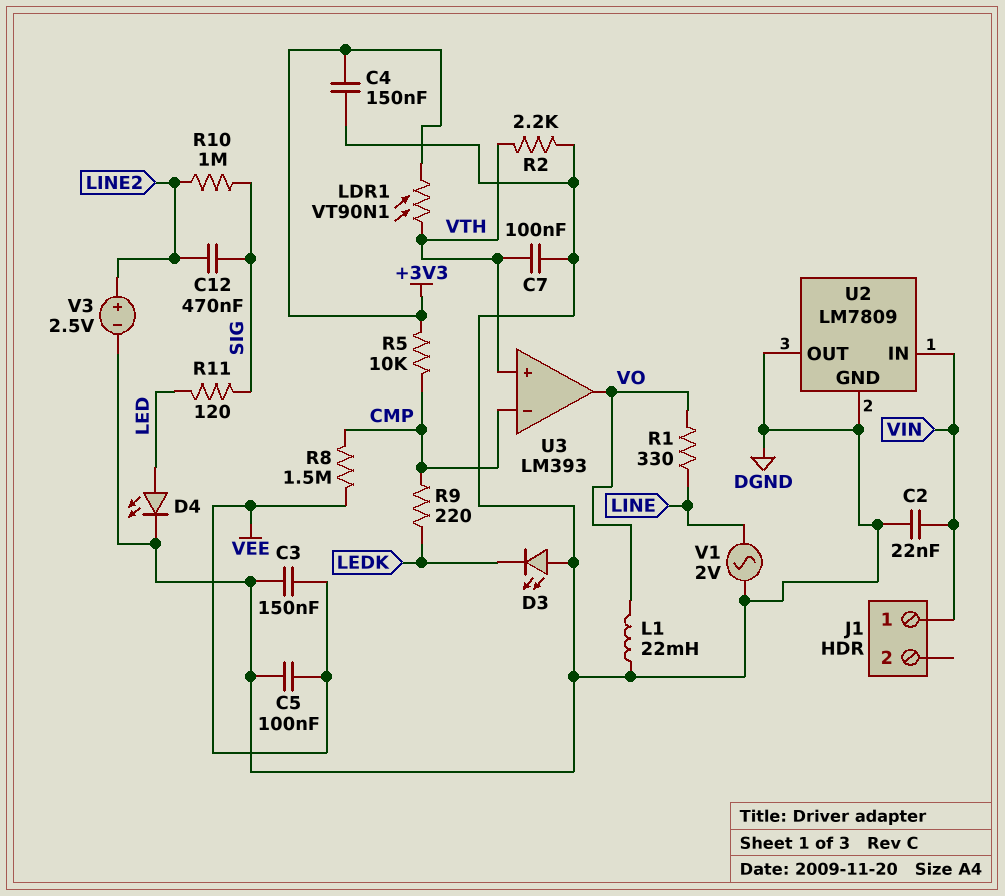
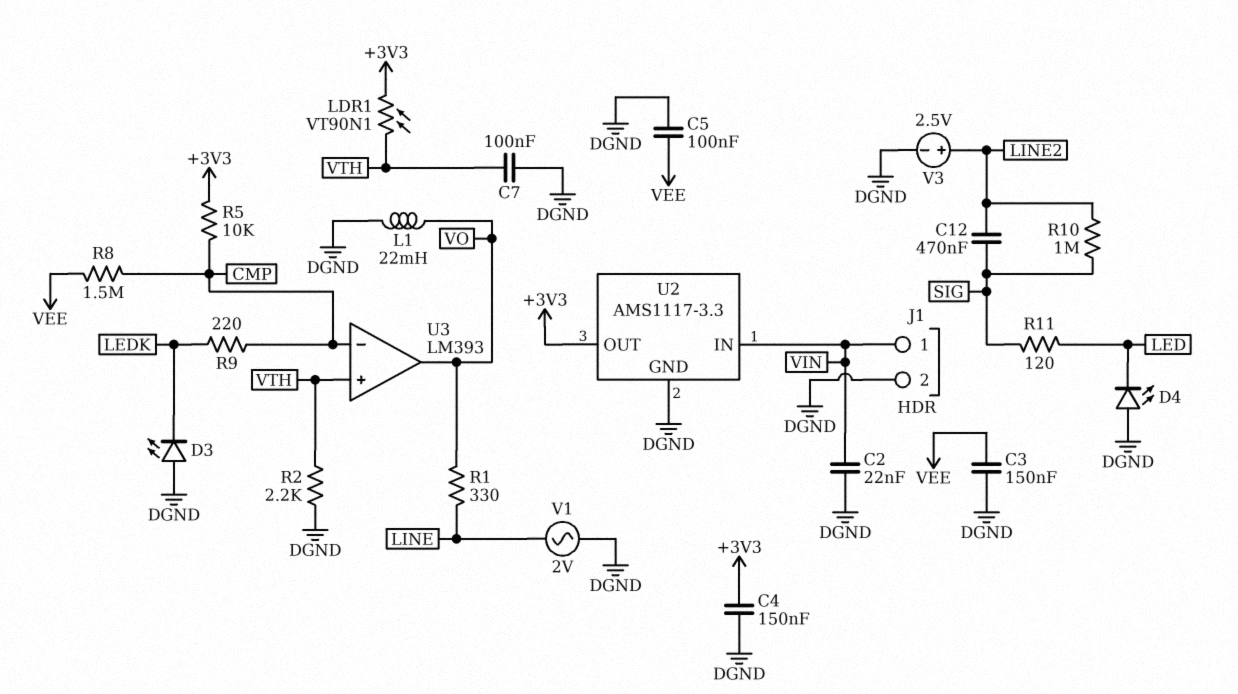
D4: LED (A LED, K DGND) -> LED (A DGND, K LED)
J1 pin 2: none -> DGND
U2: LM7809 -> AMS1117-3.3
U2 pin OUT: DGND -> +3V3

